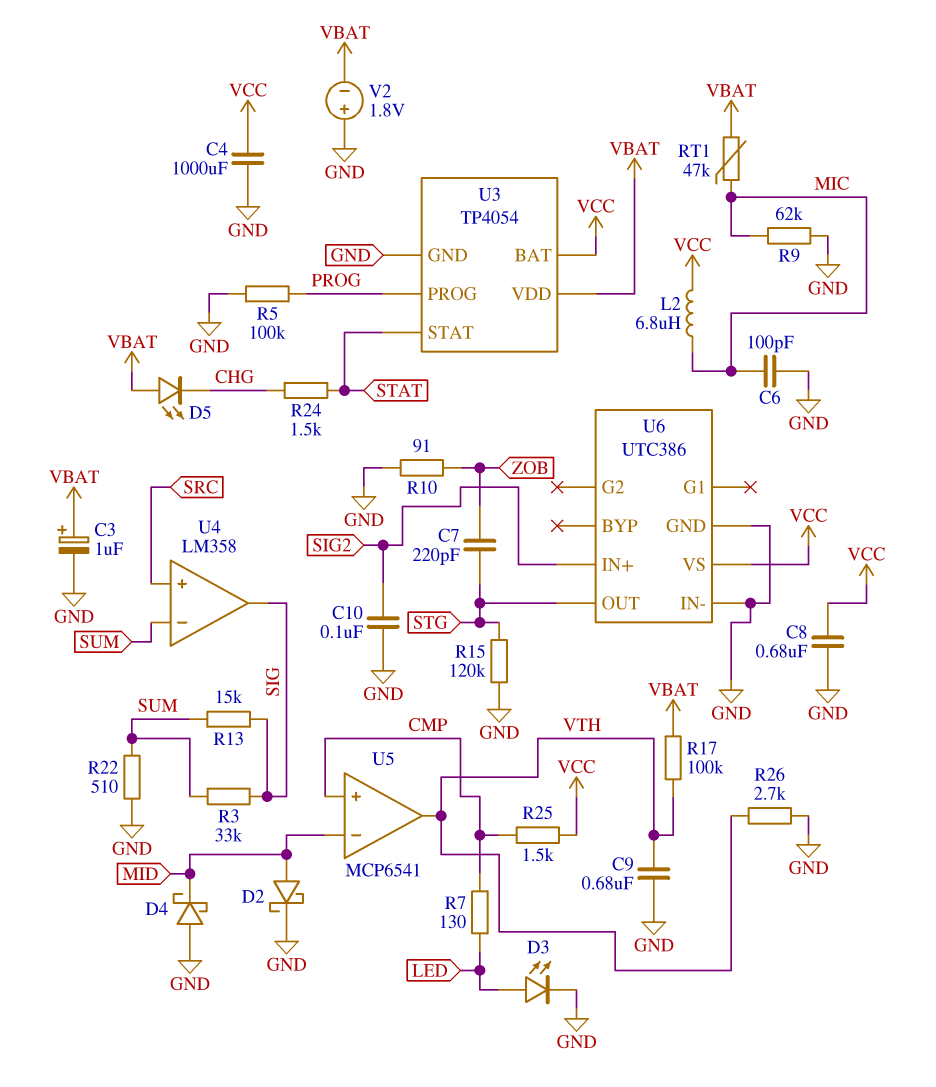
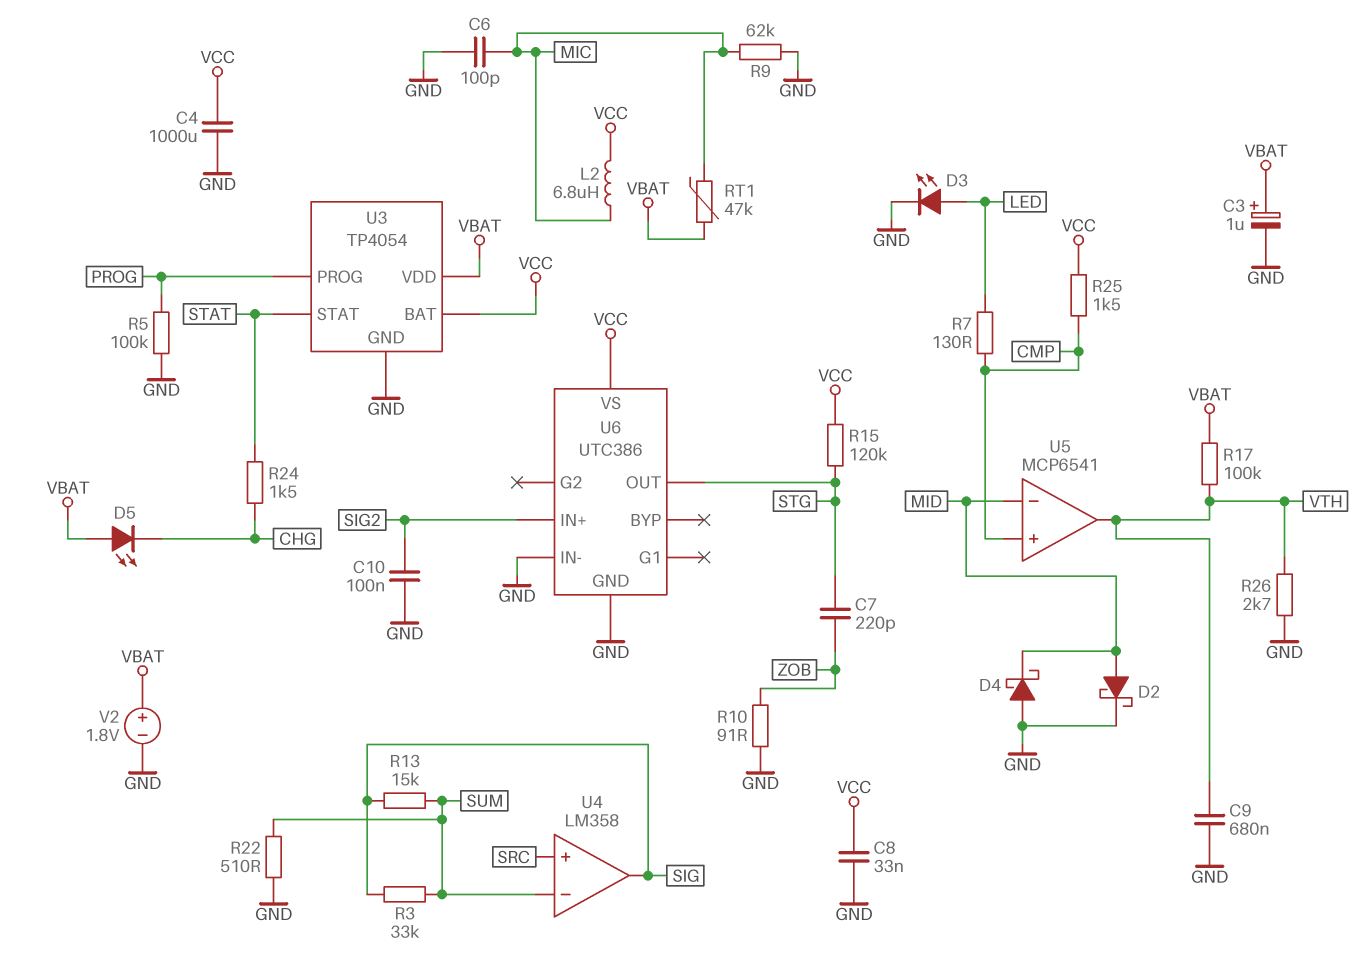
C8: 680nF (GND, VCC) -> 33nF (GND, VCC)
R15: 120k (GND, STG) -> 120k (STG, VCC)
V2: 1.8V (plus GND, minus VBAT) -> 1.8V (plus VBAT, minus GND)

